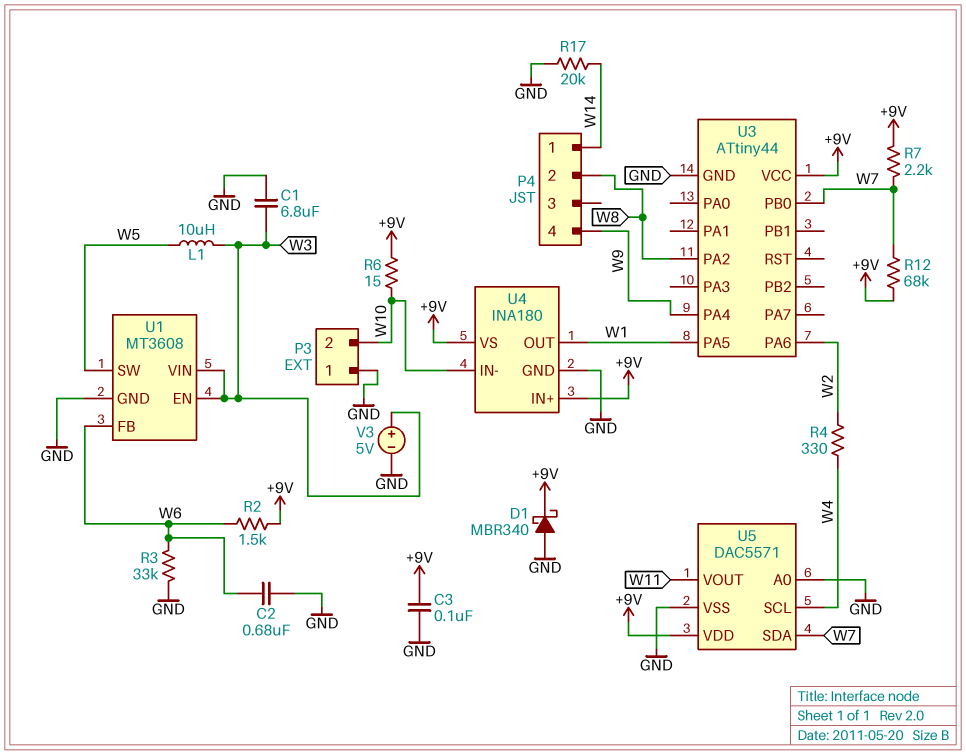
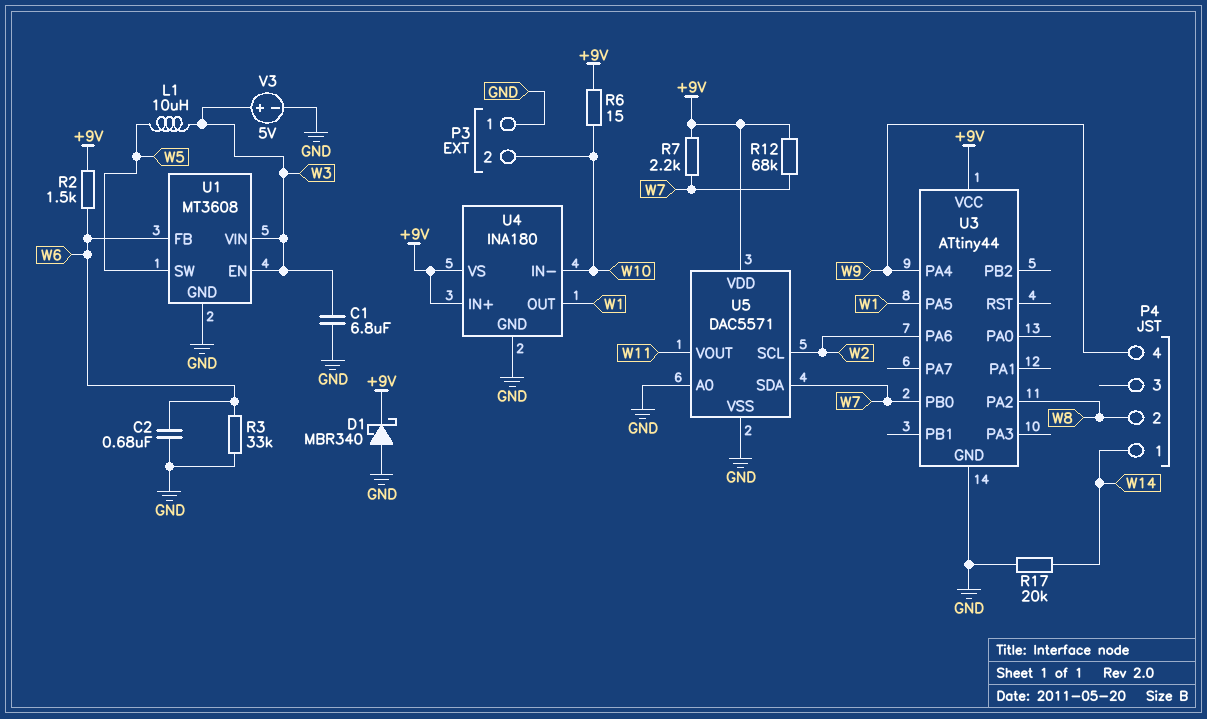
C3: 100nF (+9V, GND) -> none
R4: 330 (W2, W4) -> none
U5 pin SCL: W4 -> W2

